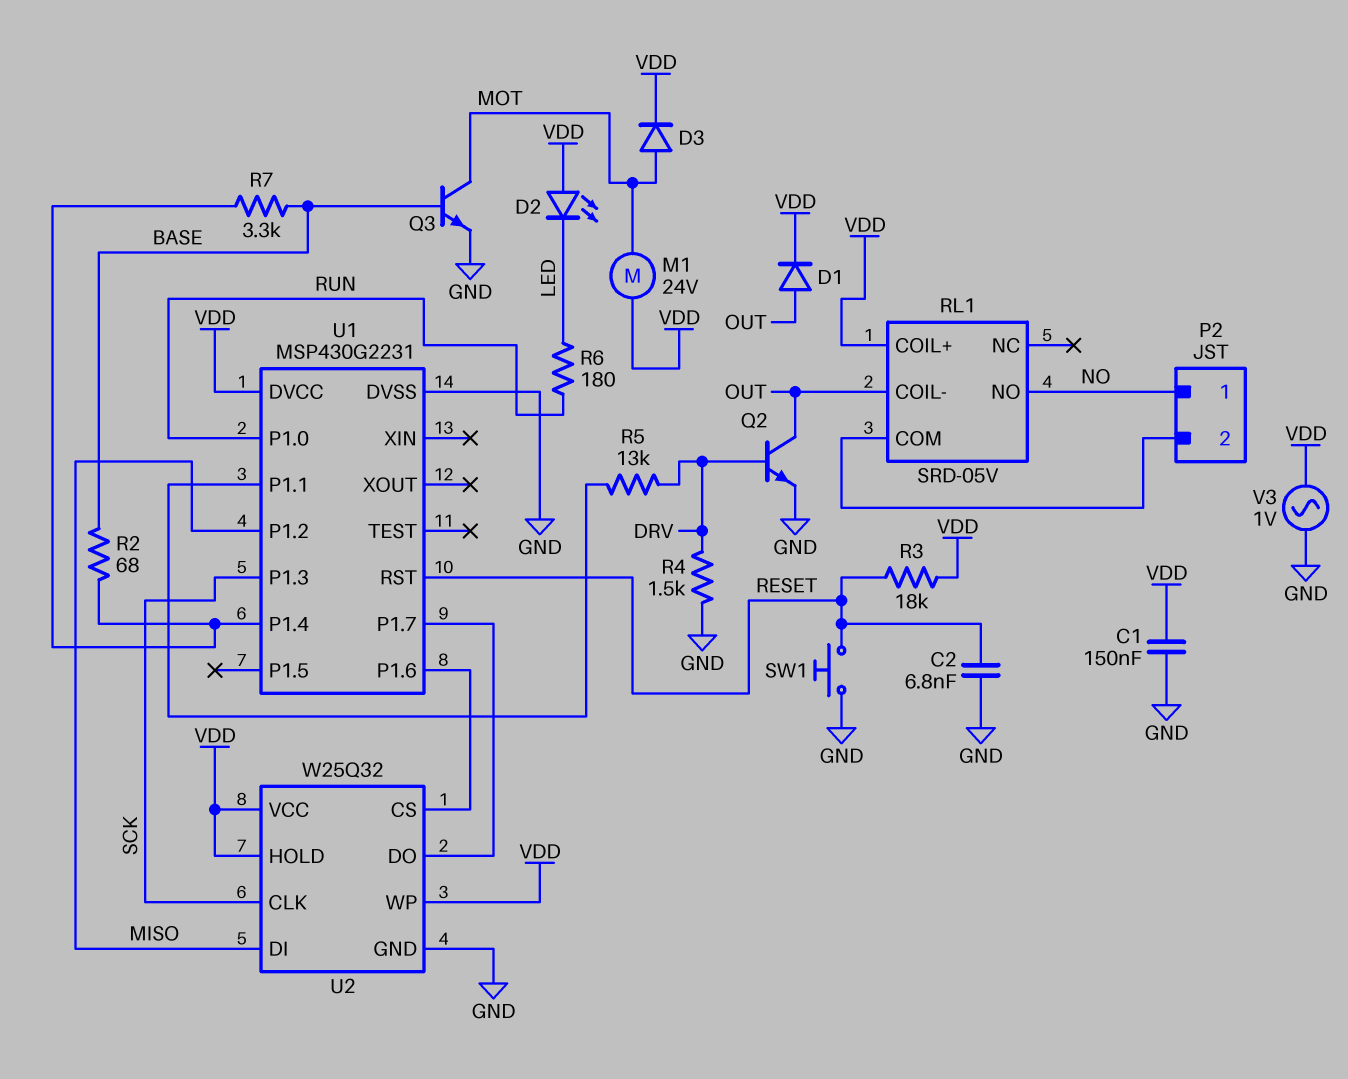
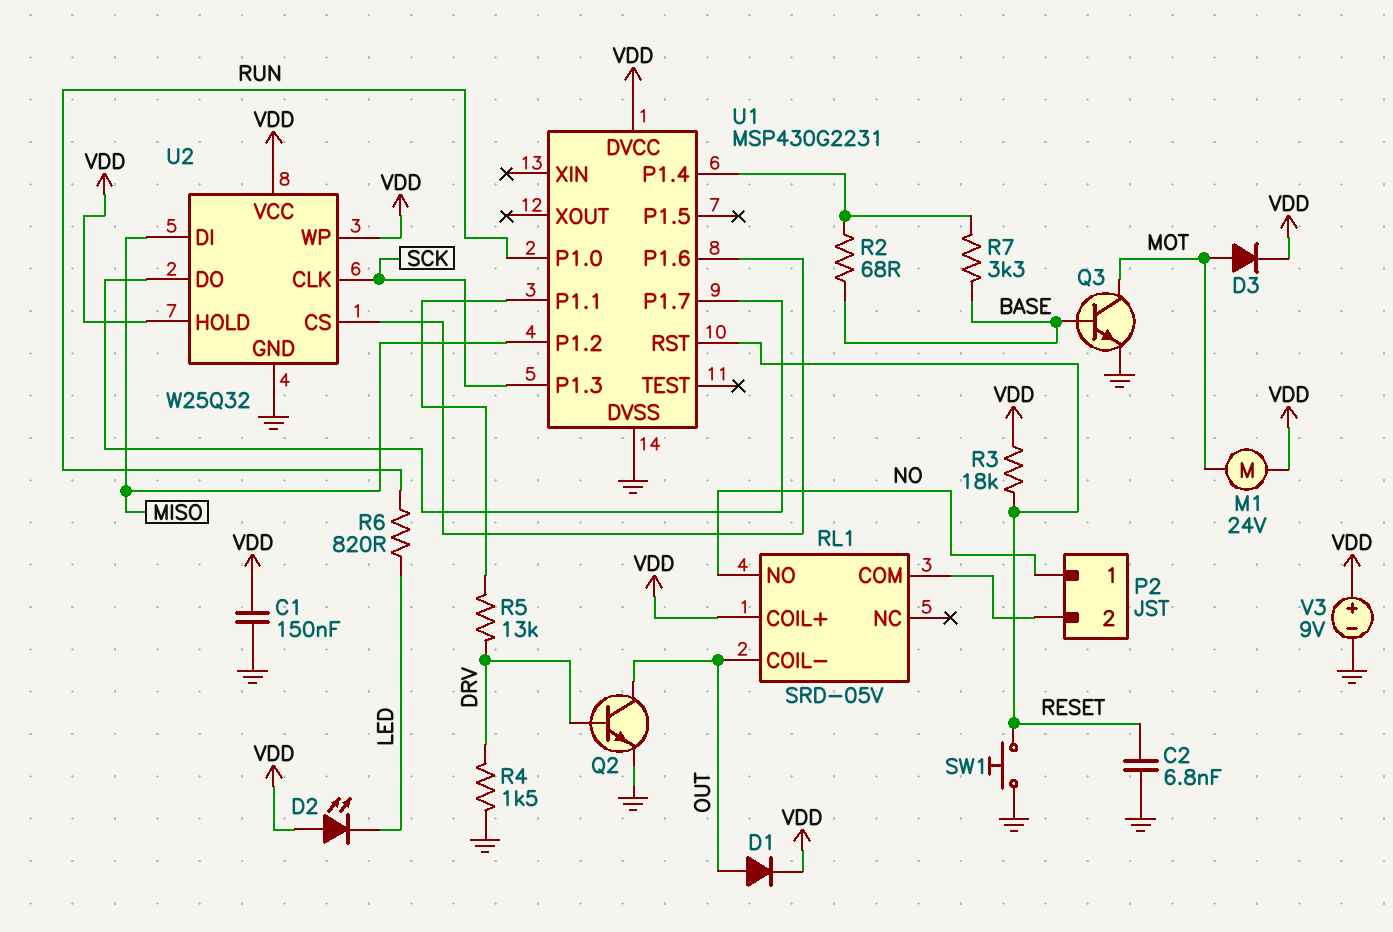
R6: 180 (LED, RUN) -> 820 (LED, RUN)
V3: AC 1V (GND, VDD) -> 9V (plus VDD, minus GND)

